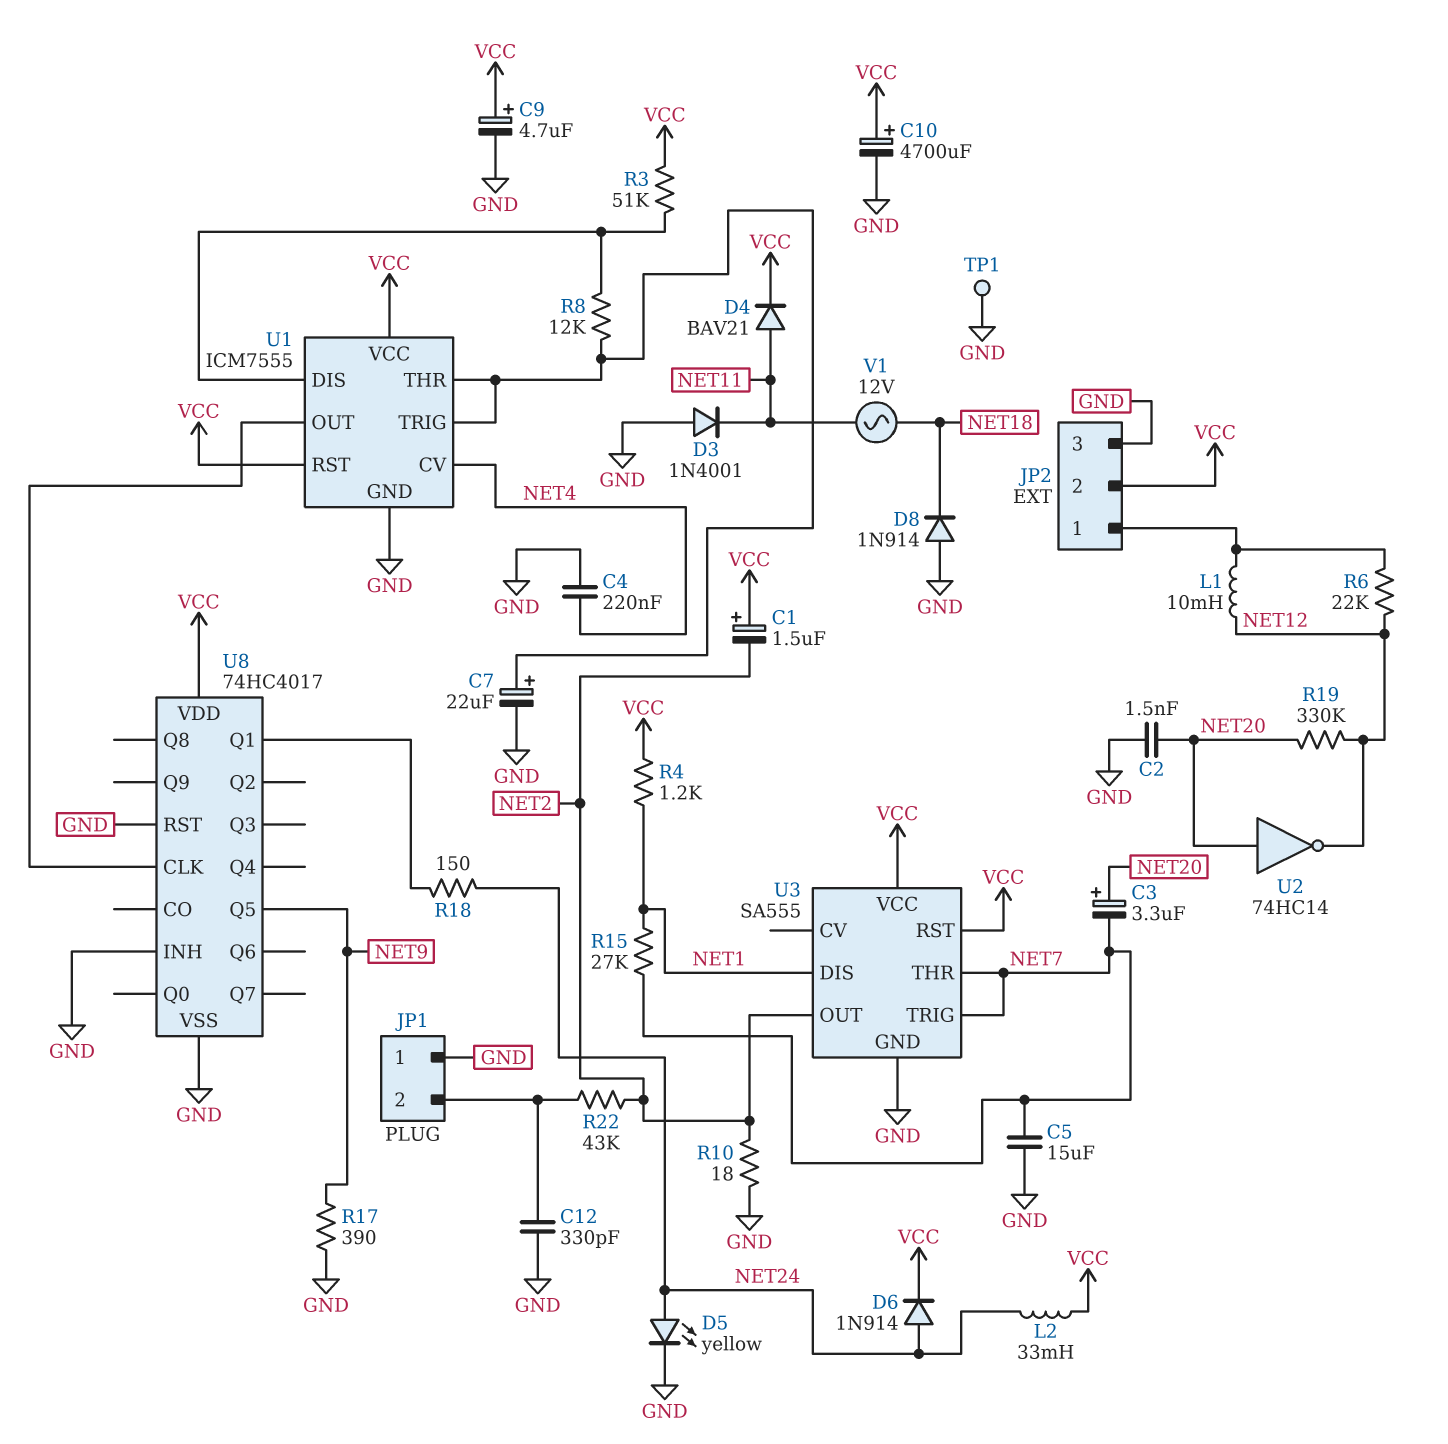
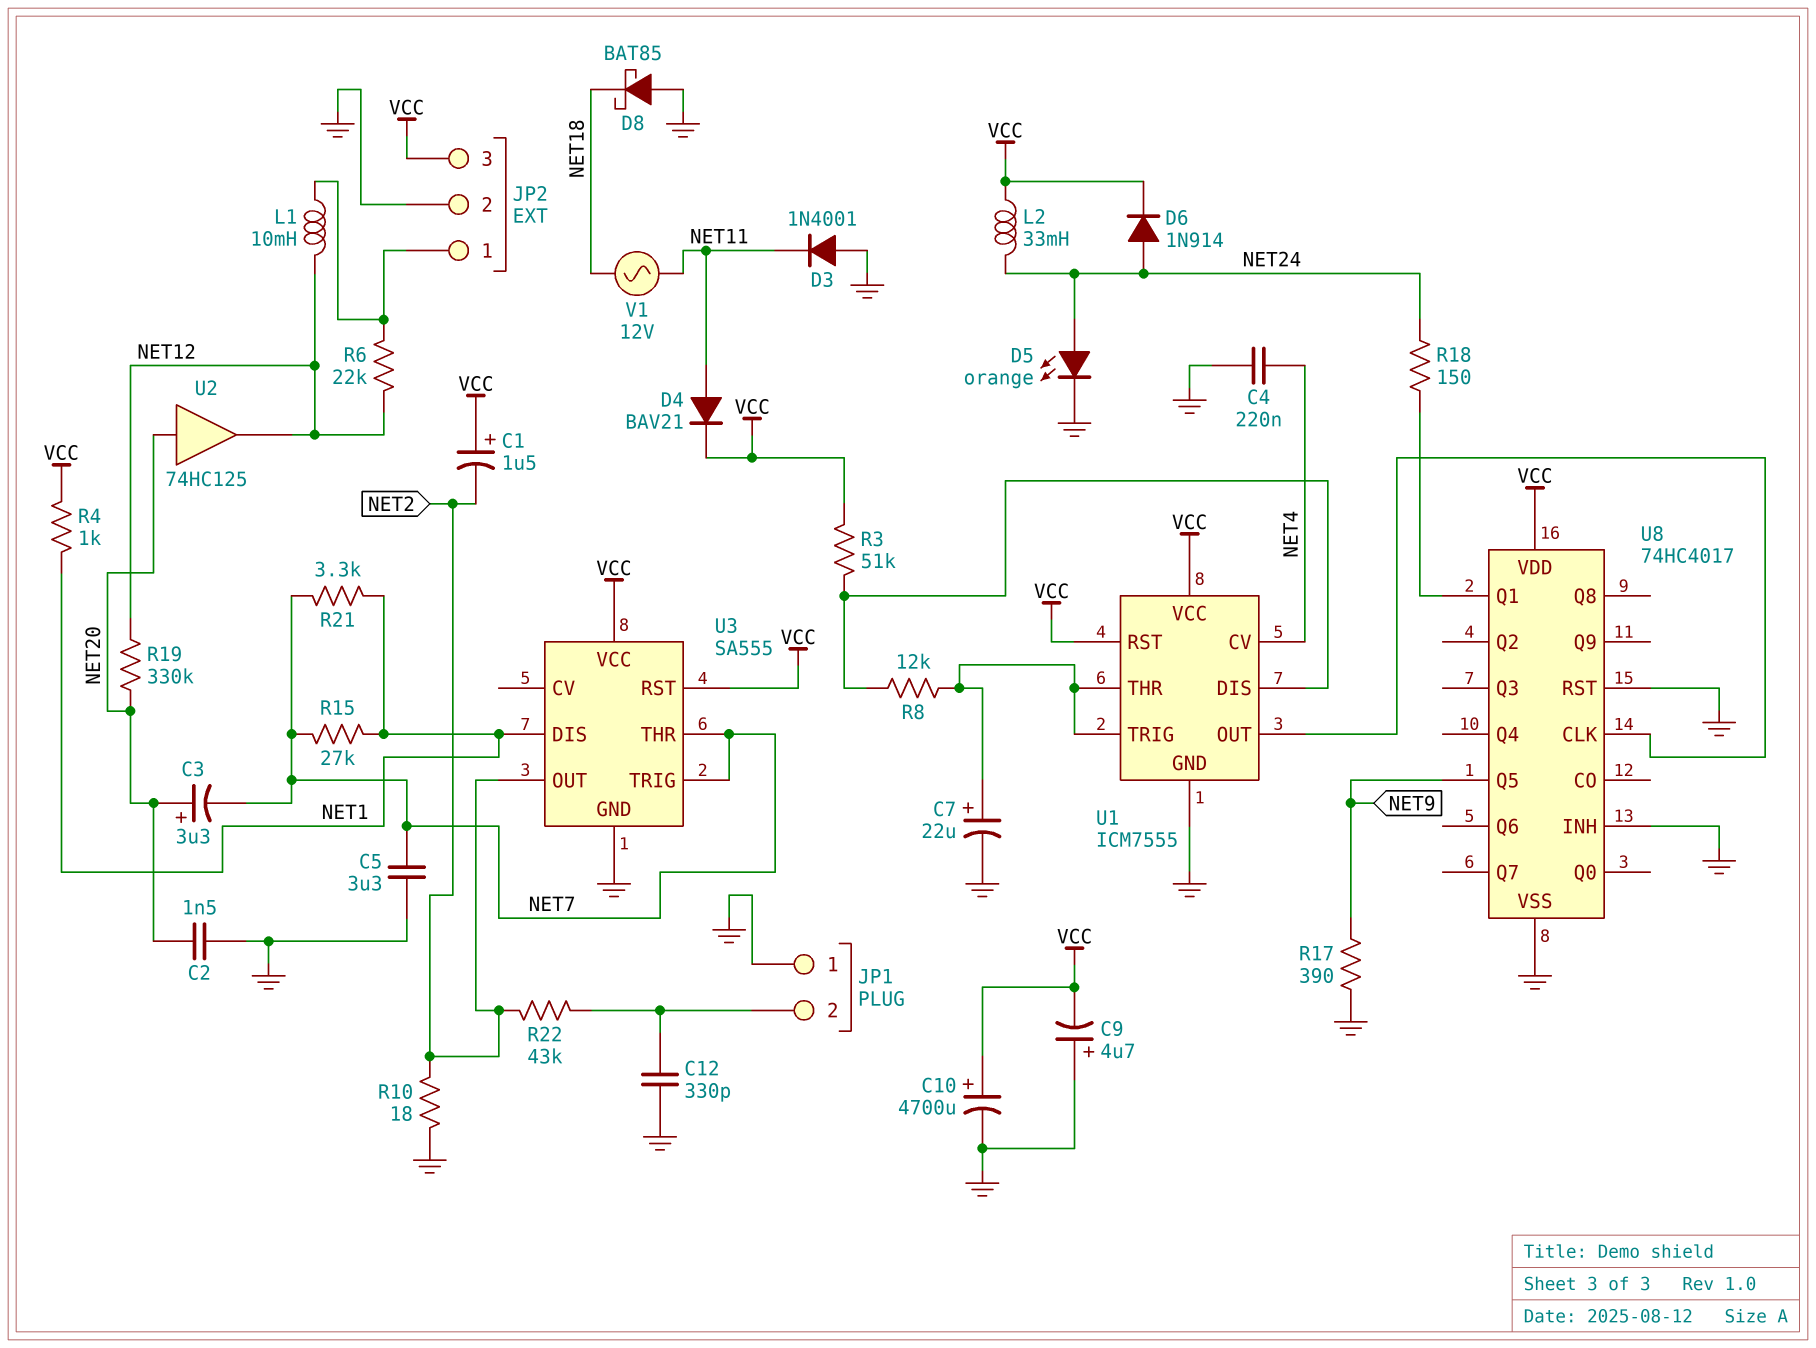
C5: 15uF (GND, NET7) -> 3.3uF (GND, NET7)
C9: 4.7uF (plus VCC, minus GND) -> 4.7uF (plus GND, minus VCC)
D5: LED yellow (A NET24, K GND) -> LED orange (A NET24, K GND)
D8: diode 1N914 (A GND, K NET18) -> schottky BAT85 (A GND, K NET18)
JP2 pin 2: VCC -> GND
JP2 pin 3: GND -> VCC
R4: 1.2k (NET1, VCC) -> 1k (NET1, VCC)
R21: none -> 3.3k (NET1, NET7)
TP1: test point (GND) -> none
U2: NOT 74HC14 (in NET20, out NET12) -> buffer 74HC125 (in NET20, out NET12)

